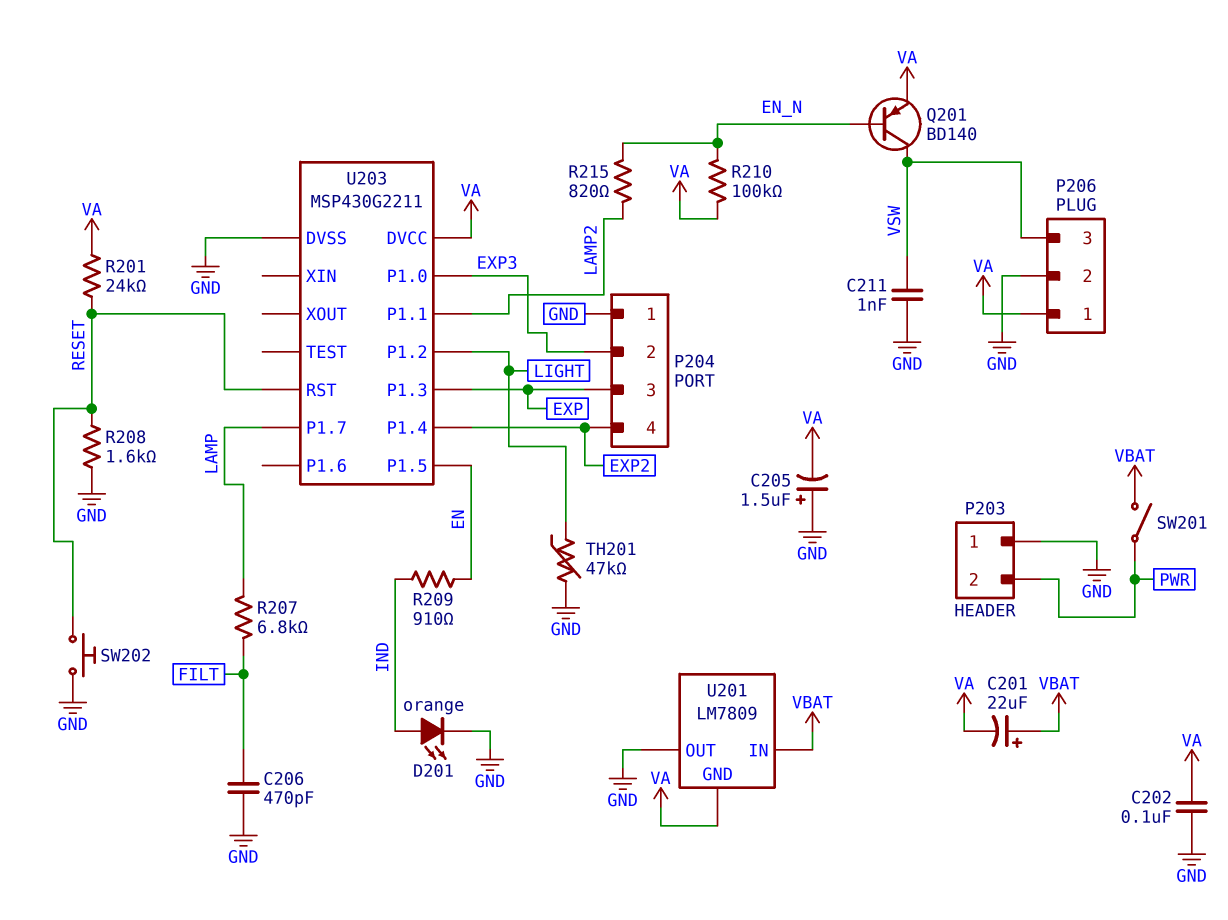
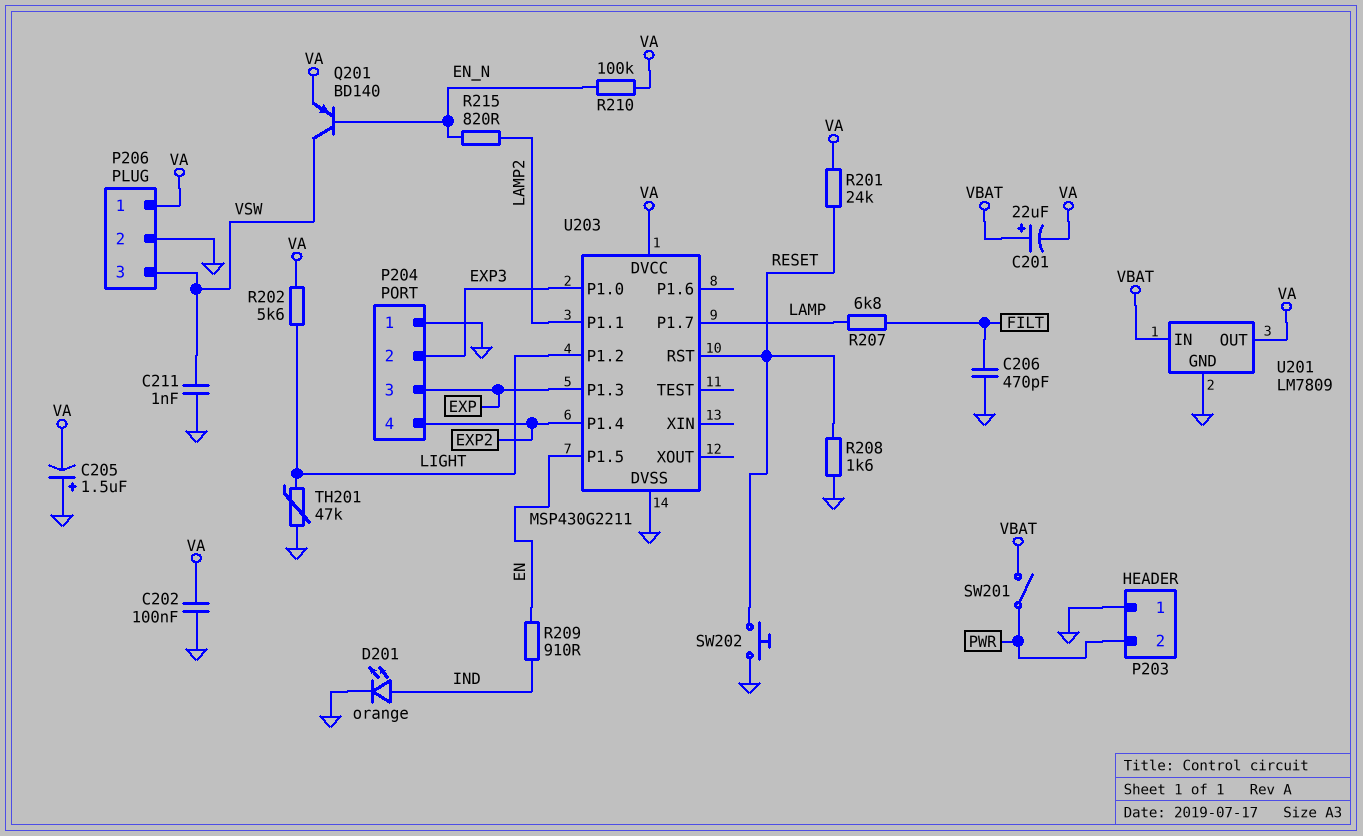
R202: none -> 5.6k (LIGHT, VA)
U201 pin GND: VA -> GND
U201 pin OUT: GND -> VA

